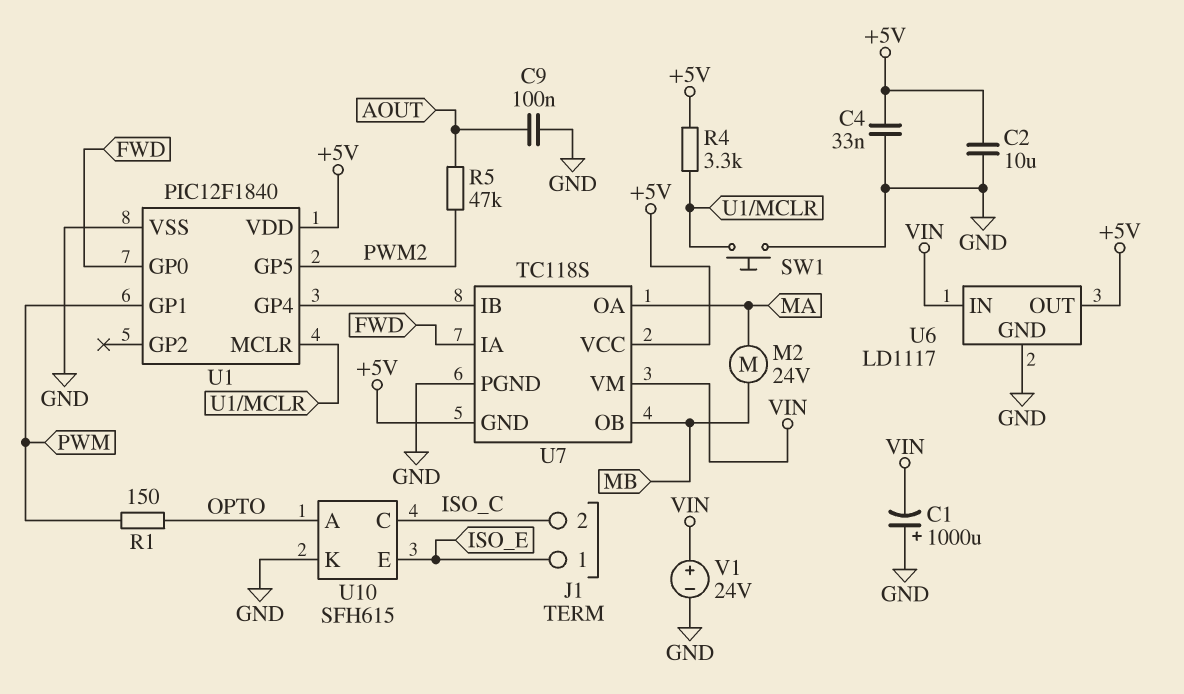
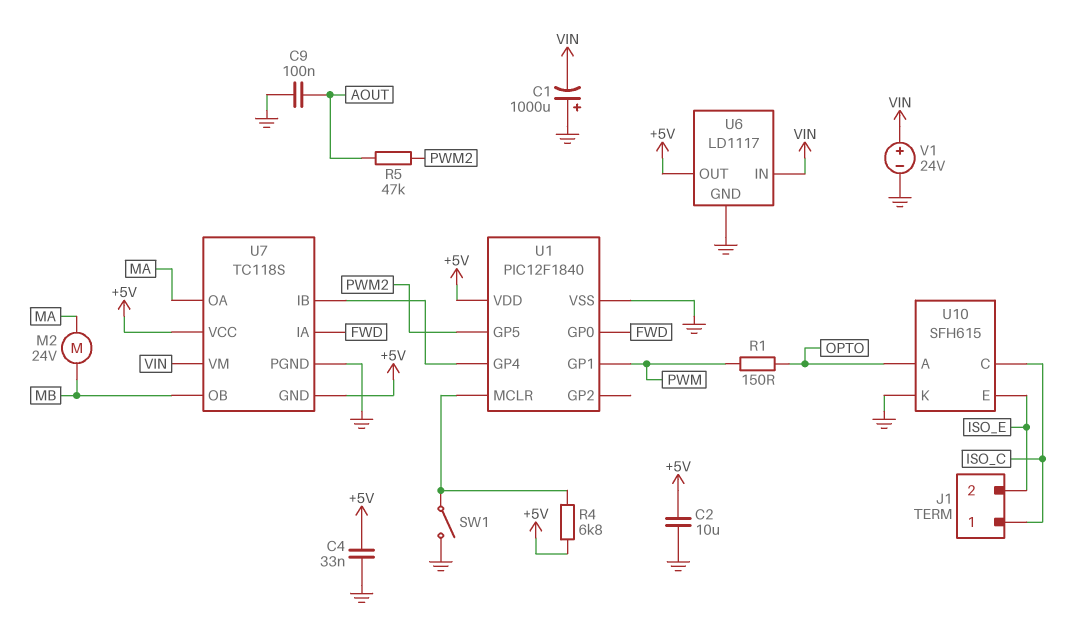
J1 pin 1: ISO_E -> ISO_C
J1 pin 2: ISO_C -> ISO_E
R4: 3.3k (+5V, U1/MCLR) -> 6.8k (+5V, U1/MCLR)
SW1: button (GND, U1/MCLR) -> switch (GND, U1/MCLR)

